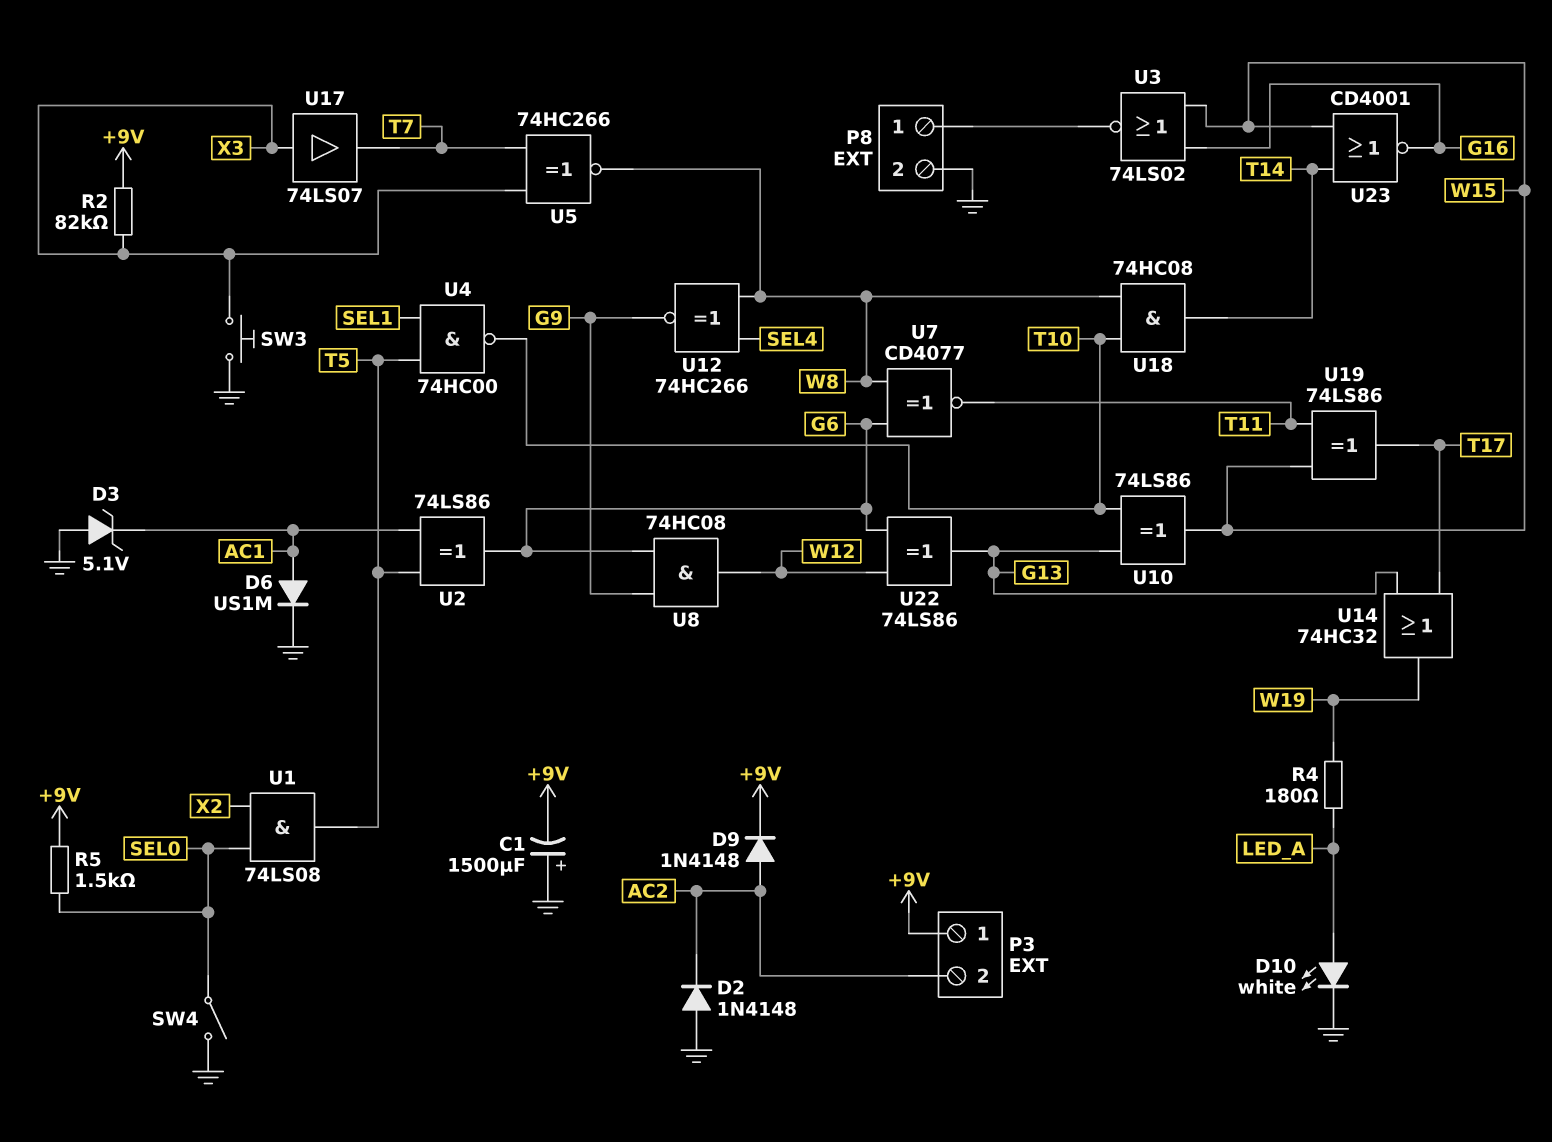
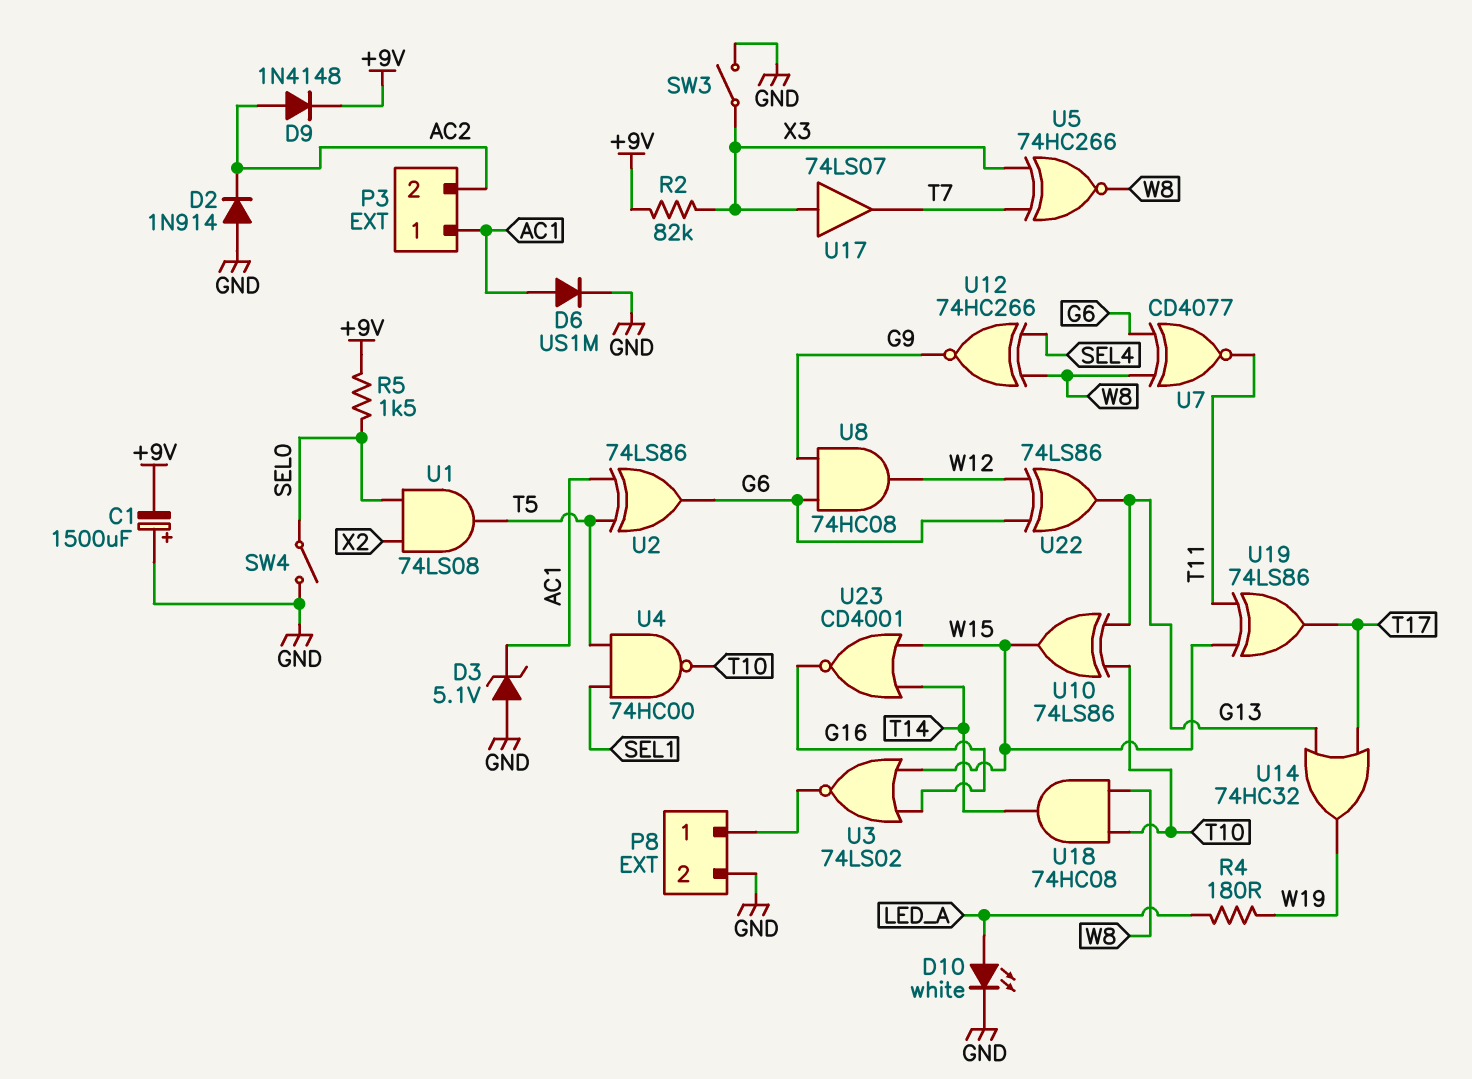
D2: diode 1N4148 (A GND, K AC2) -> diode 1N914 (A GND, K AC2)
P3 pin 1: +9V -> AC1
SW3: button (GND, X3) -> switch (GND, X3)

